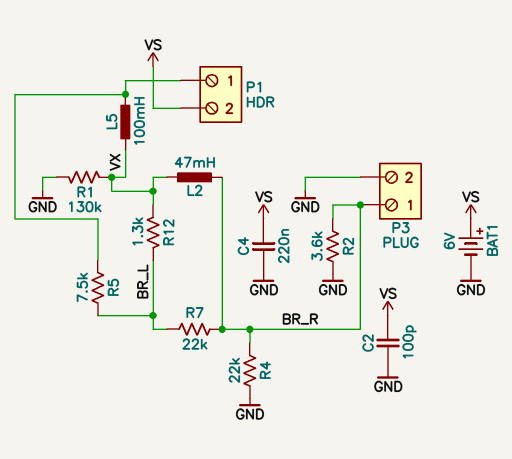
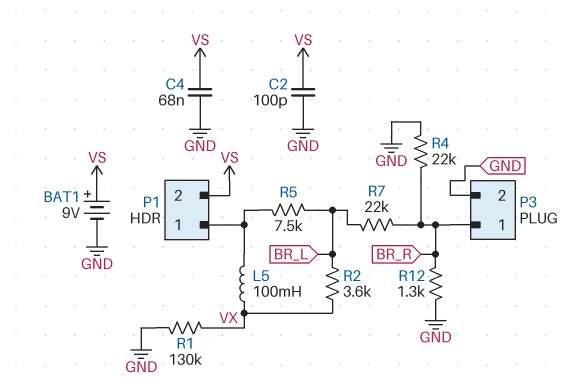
BAT1: 6V (plus VS, minus GND) -> 9V (plus VS, minus GND)
C4: 220nF (GND, VS) -> 68nF (GND, VS)
L2: 47mH (BR_R, VX) -> none
R2: 3.6k (BR_R, GND) -> 3.6k (BR_L, VX)
R12: 1.3k (BR_L, VX) -> 1.3k (BR_R, GND)

